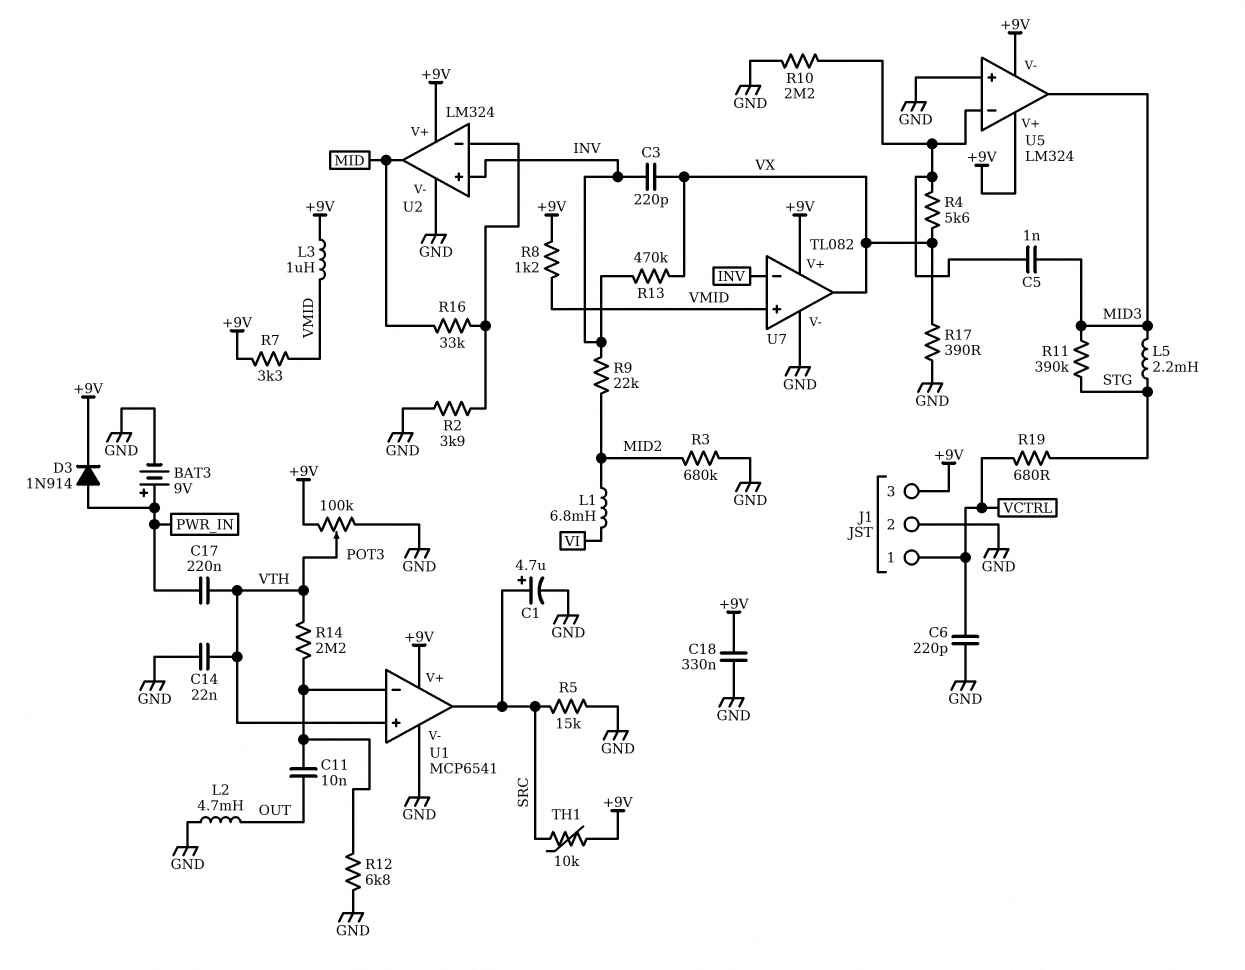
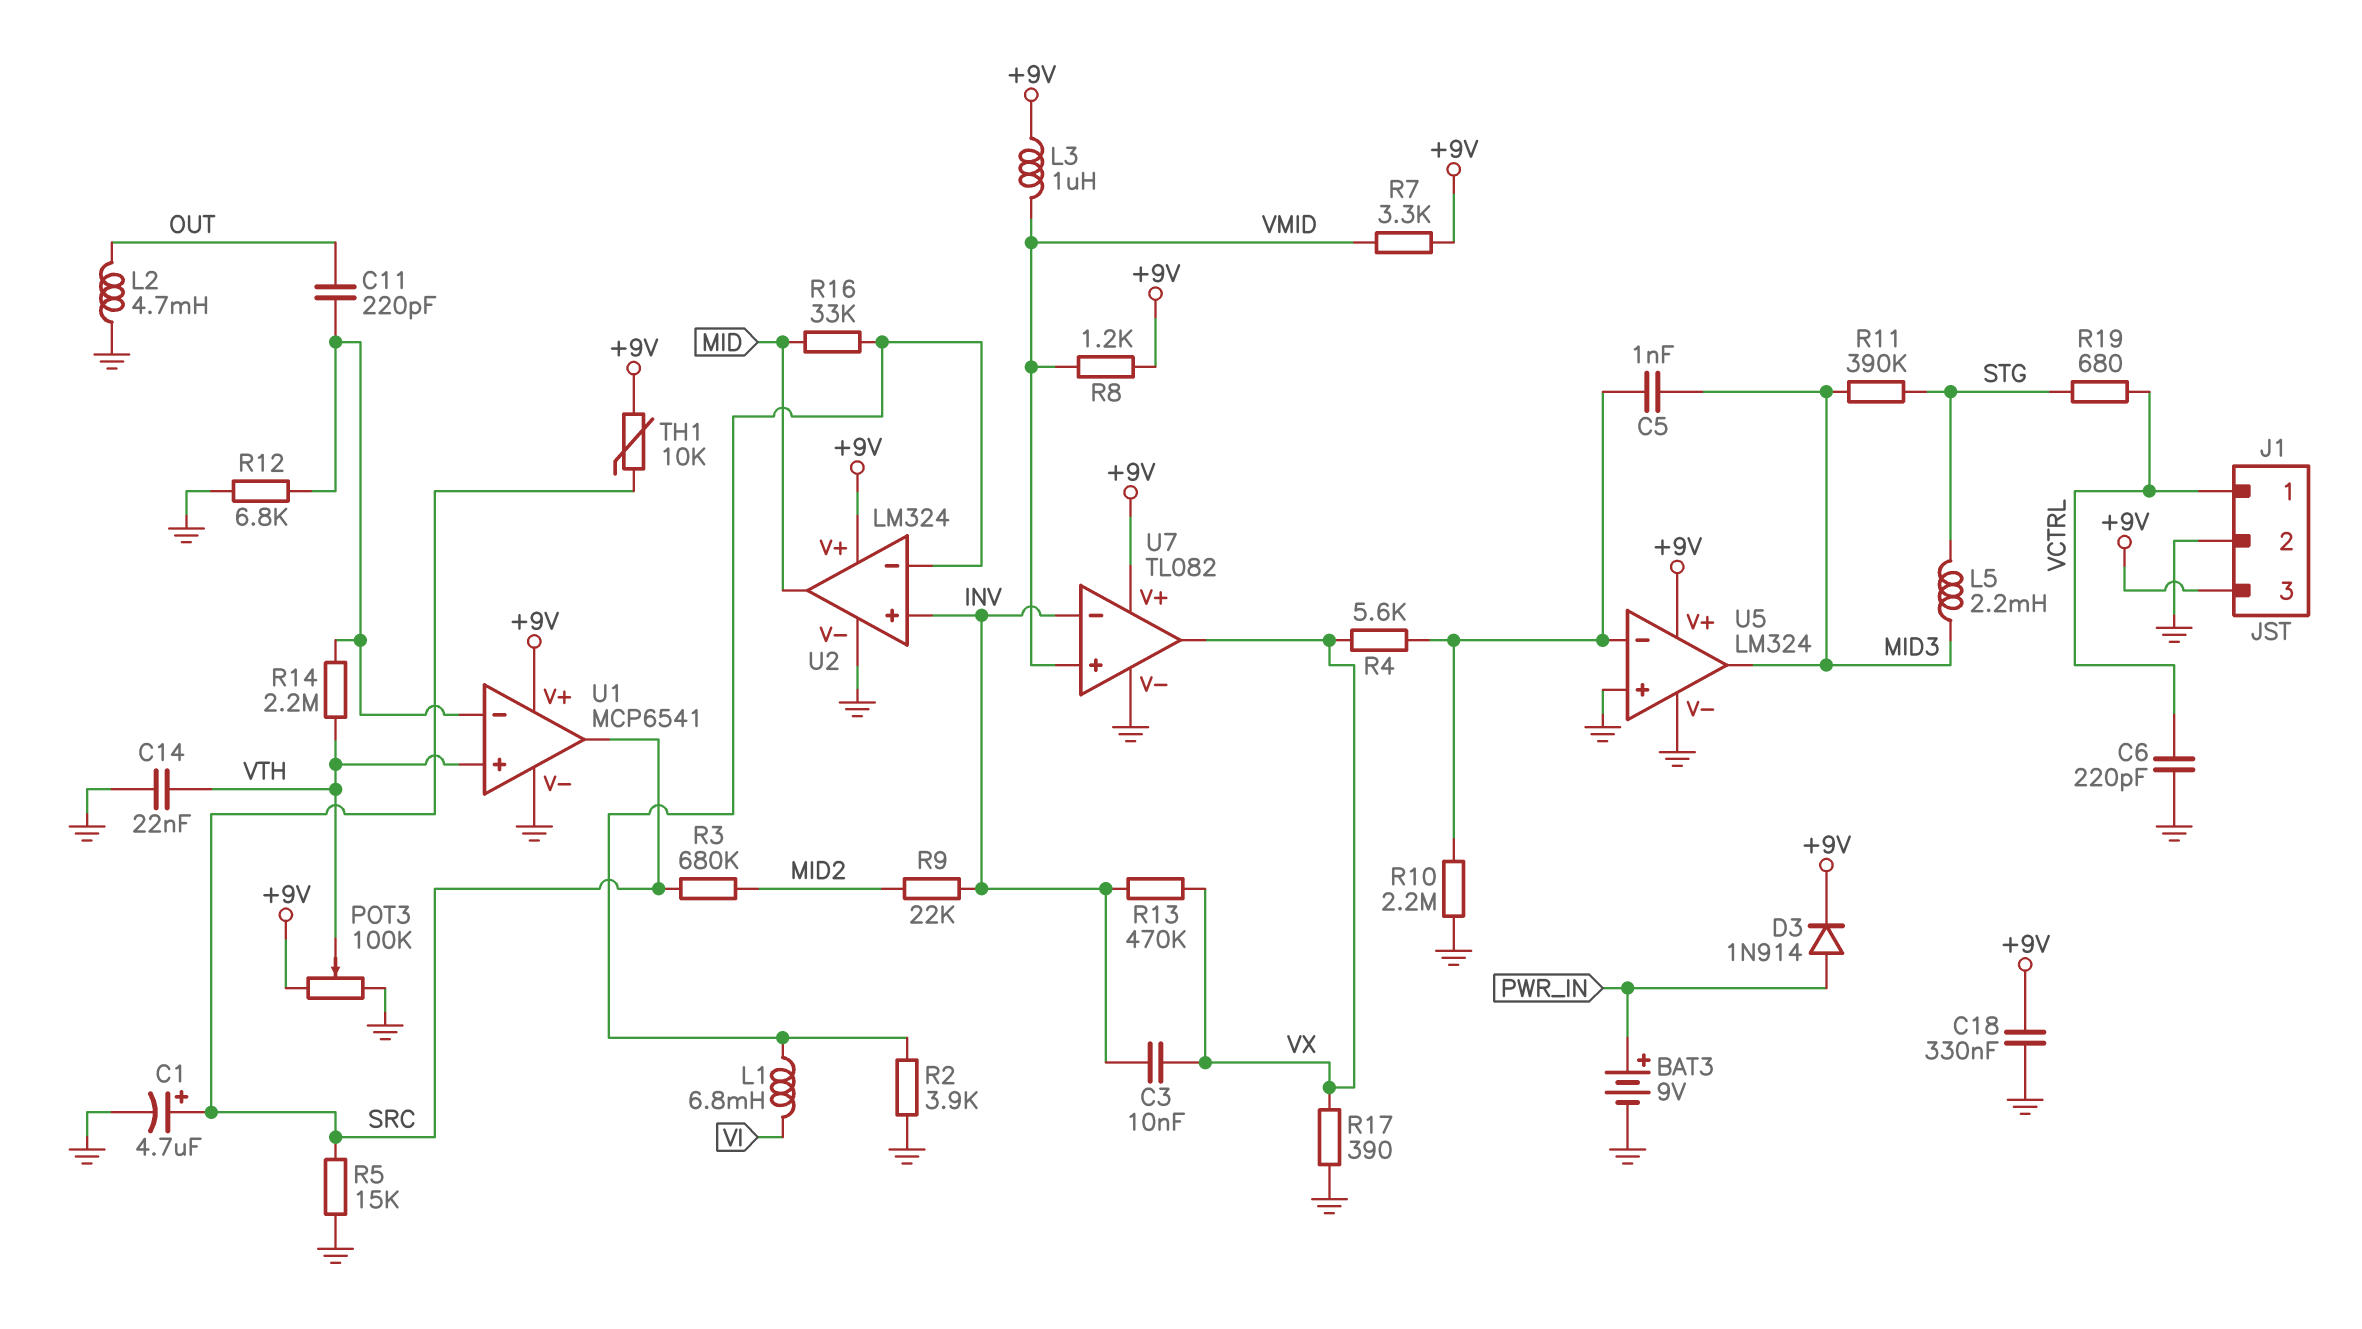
C3: 220pF (INV, VX) -> 10nF (INV, VX)
C11: 10nF (OUT, U1/in-) -> 220pF (OUT, U1/in-)
C17: 220nF (PWR_IN, VTH) -> none
L1: 6.8mH (MID2, VI) -> 6.8mH (U2/in-, VI)
R3: 680k (GND, MID2) -> 680k (MID2, SRC)
U5 pin V-: +9V -> GND

